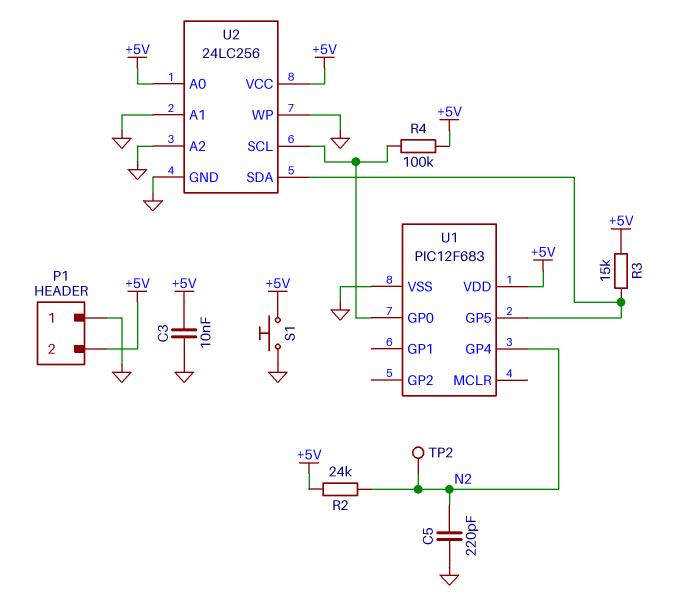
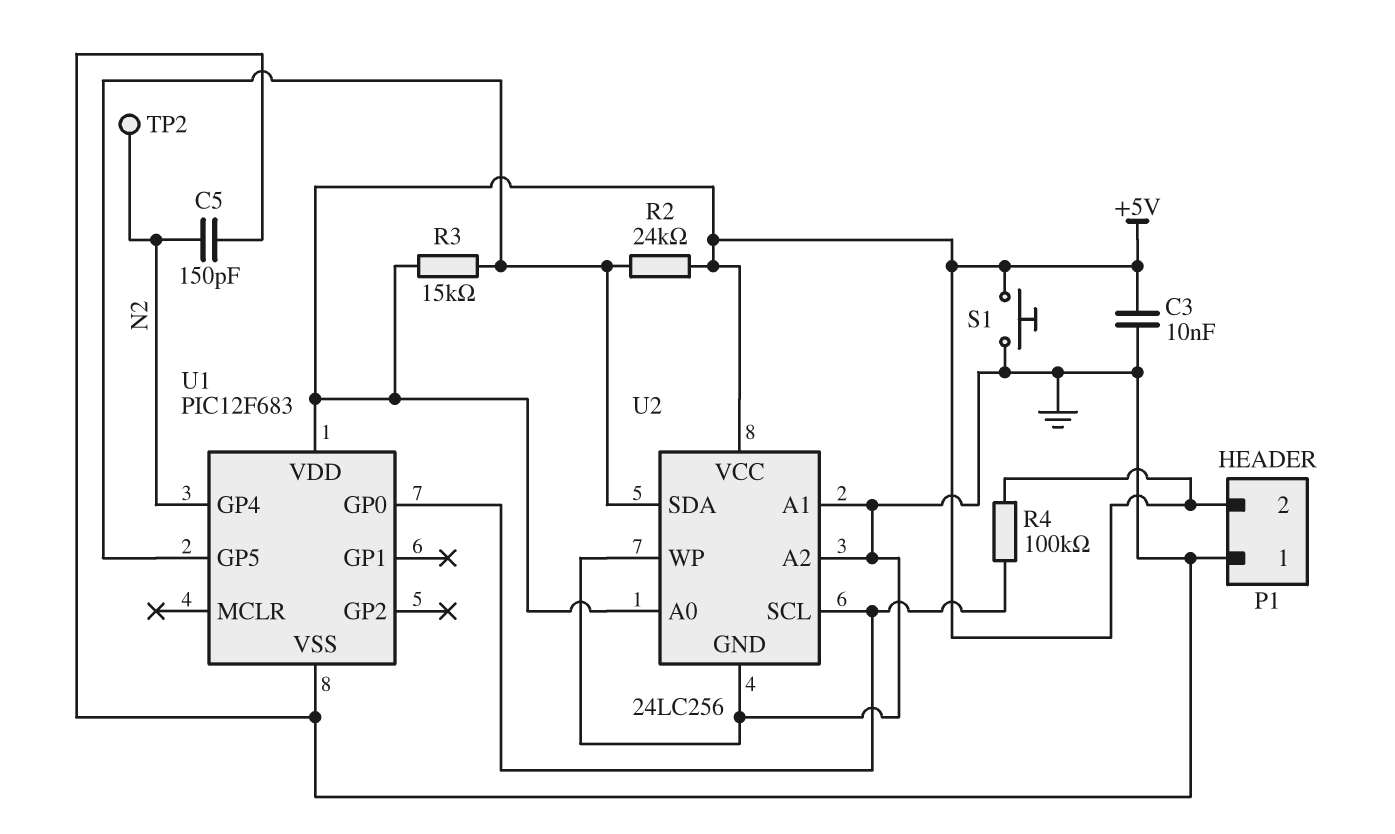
C5: 220pF (GND, N2) -> 150pF (GND, N2)
R2: 24k (+5V, N2) -> 24k (+5V, U1/GP5)

